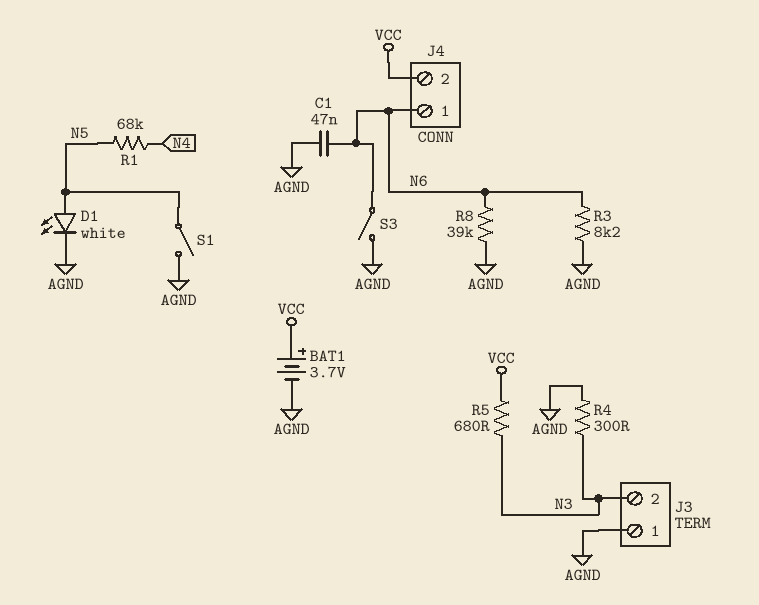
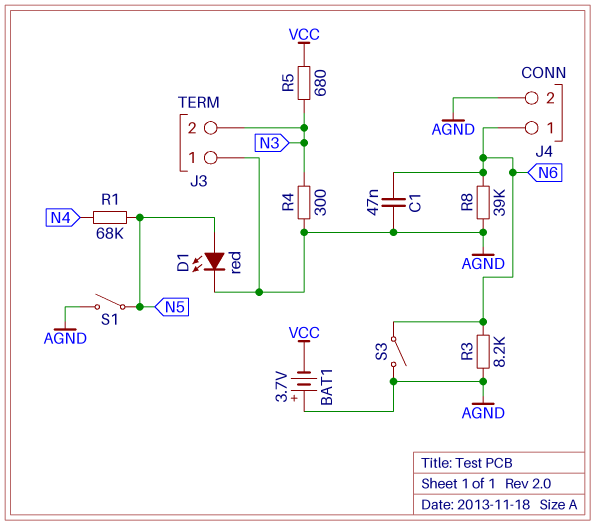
BAT1: 3.7V (plus VCC, minus AGND) -> 3.7V (plus AGND, minus VCC)
D1: LED white (A N5, K AGND) -> LED red (A N5, K AGND)
J4 pin 2: VCC -> AGND

